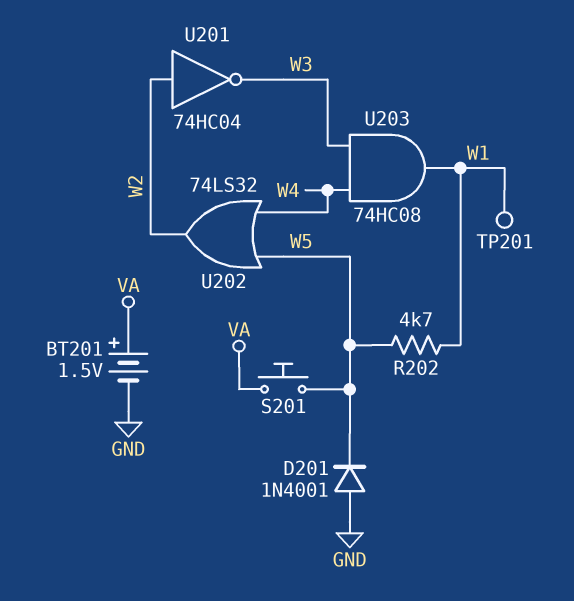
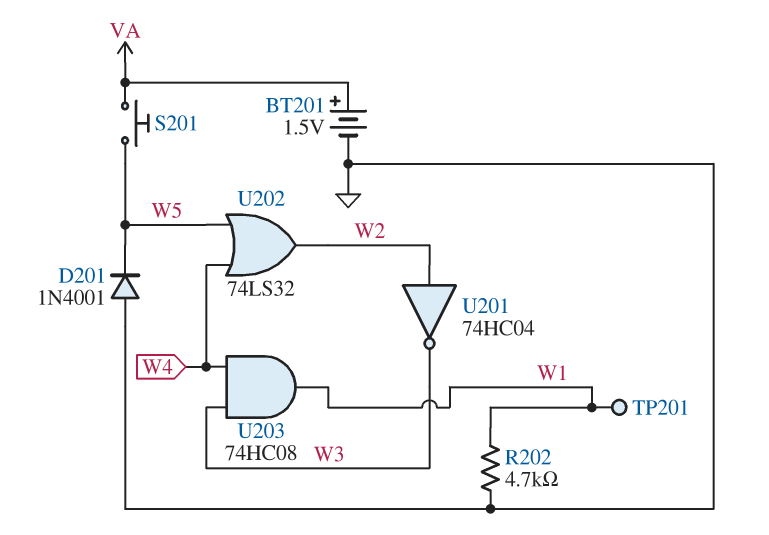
R202: 4.7k (W1, W5) -> 4.7k (GND, W1)

